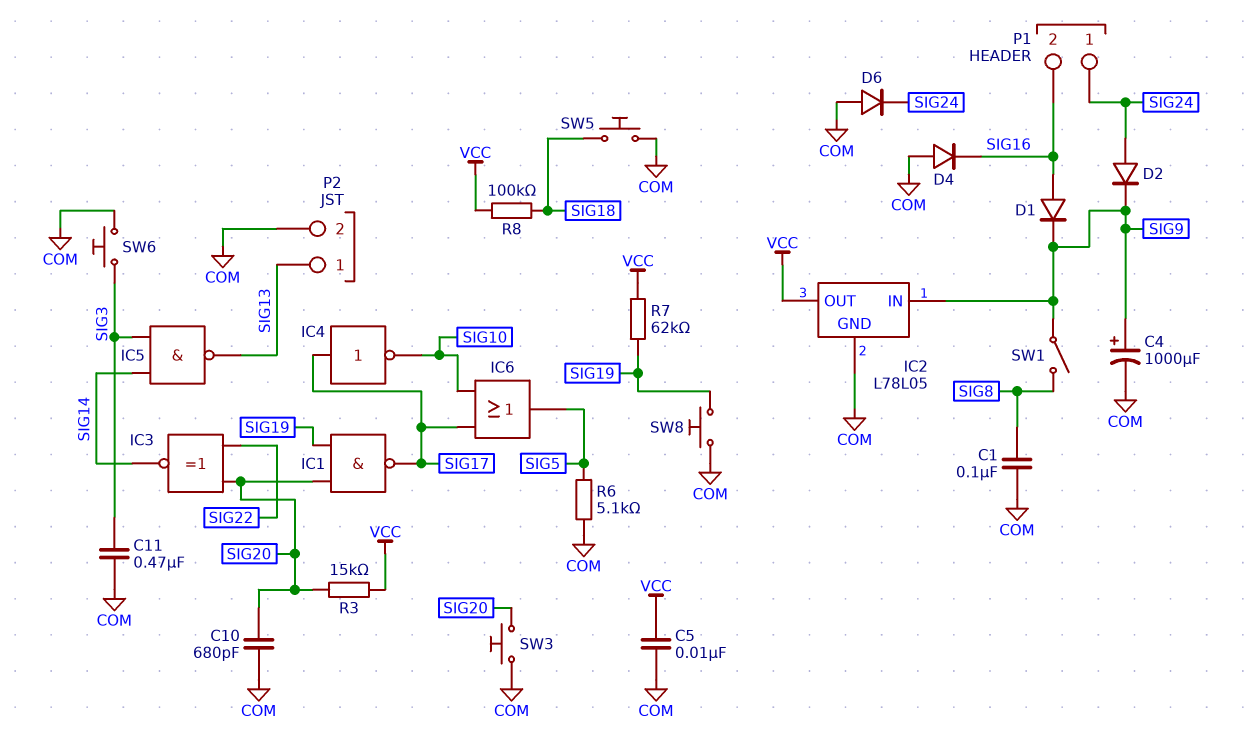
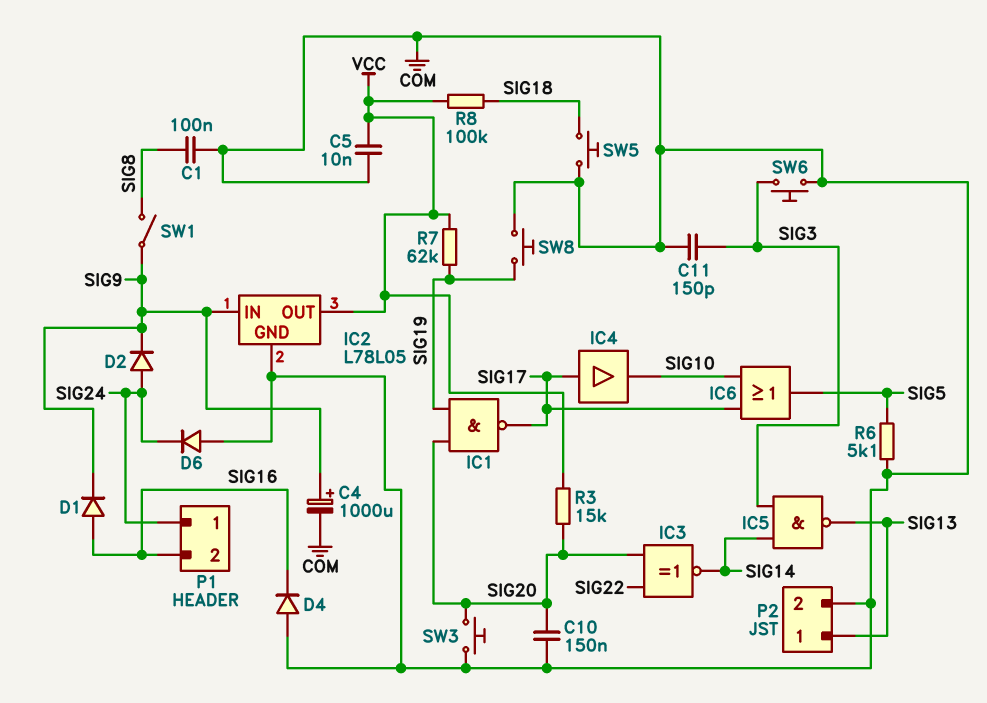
C10: 680pF (COM, SIG20) -> 150nF (COM, SIG20)
C11: 470nF (COM, SIG3) -> 150pF (COM, SIG3)
IC4: NOT (in SIG17, out SIG10) -> buffer (in SIG17, out SIG10)

